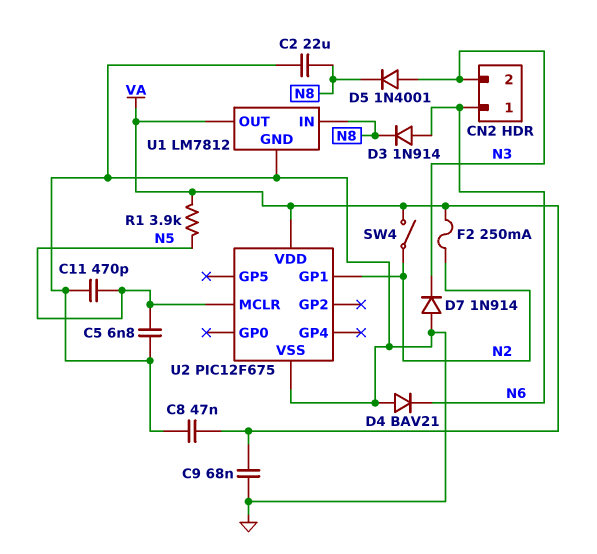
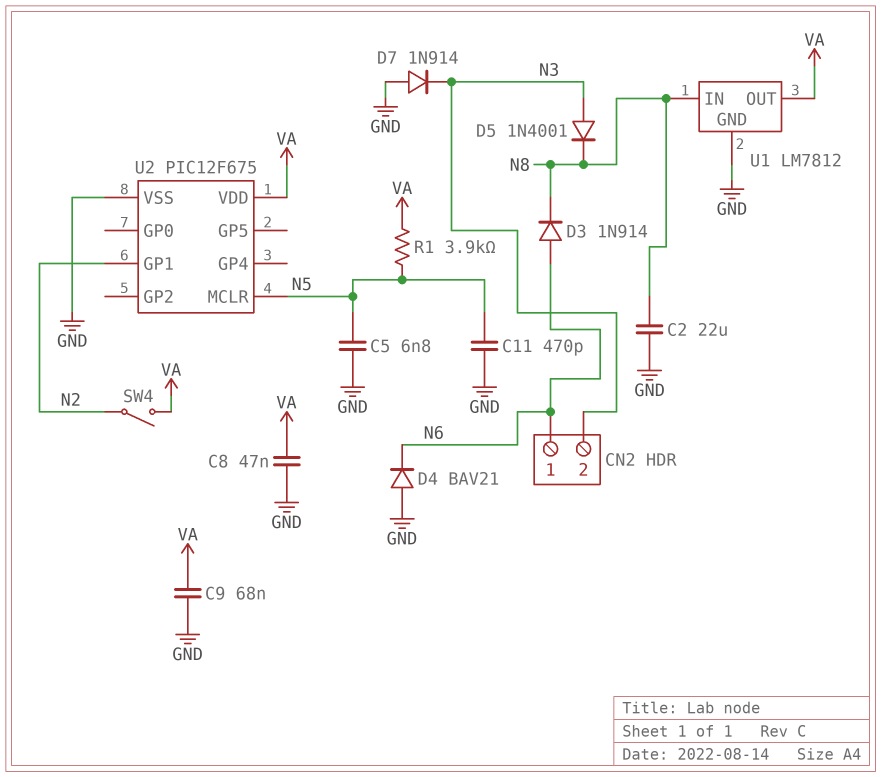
F2: 250mA (N2, VA) -> none

